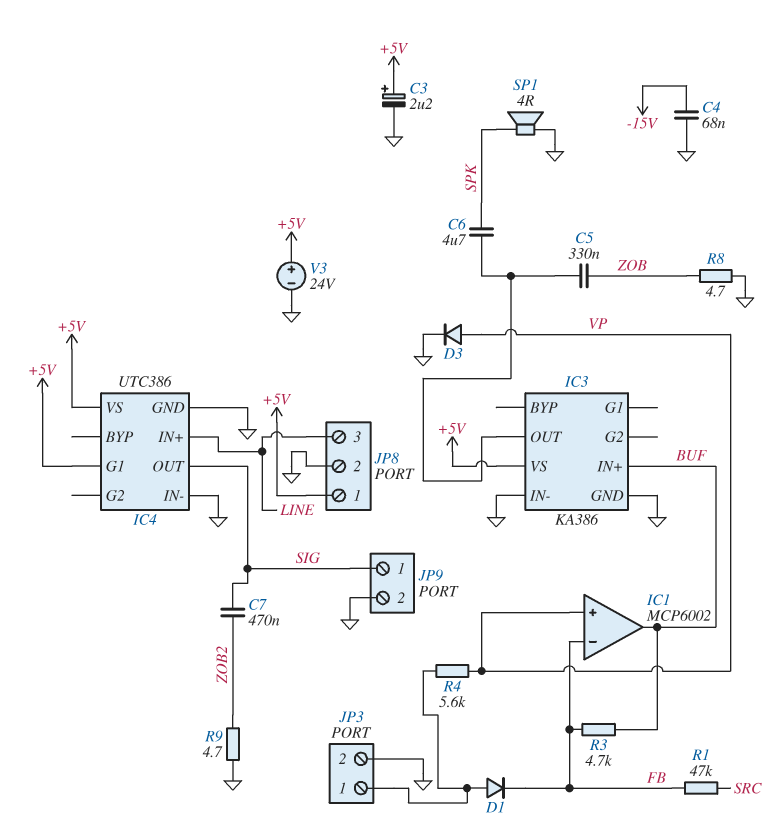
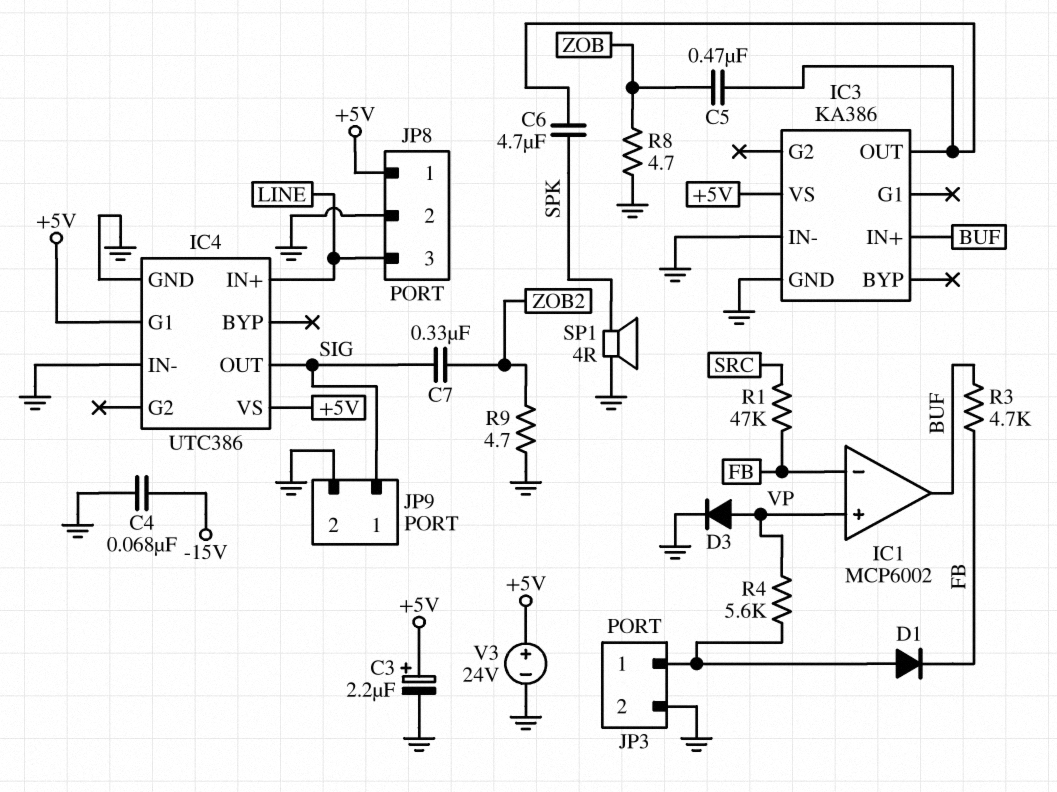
C5: 330nF (IC3/OUT, ZOB) -> 470nF (IC3/OUT, ZOB)
C7: 470nF (SIG, ZOB2) -> 330nF (SIG, ZOB2)

